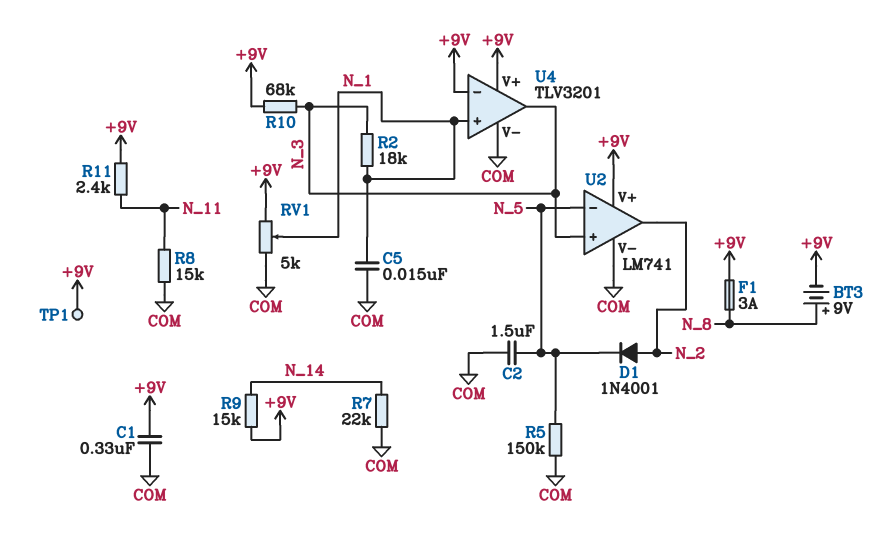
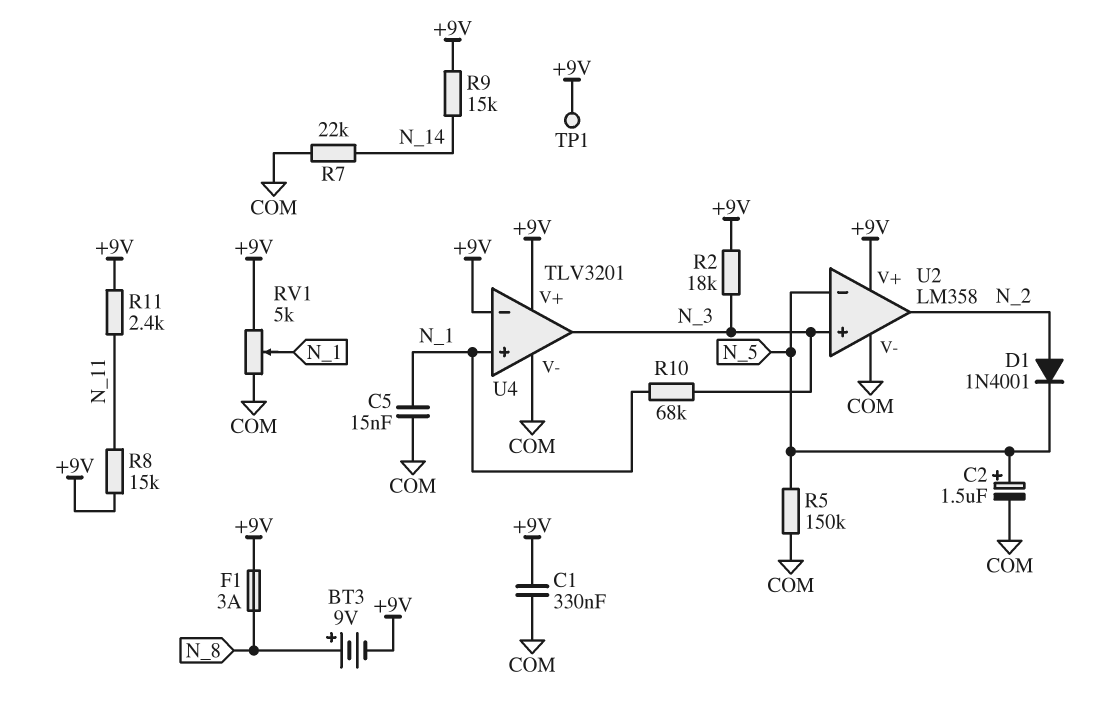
C2: 1.5uF (COM, N_5) -> 1.5uF (plus N_5, minus COM)
R2: 18k (N_1, N_3) -> 18k (+9V, N_3)
R8: 15k (COM, N_11) -> 15k (+9V, N_11)
R10: 68k (+9V, N_3) -> 68k (N_1, N_3)
U2: LM741 -> LM358

